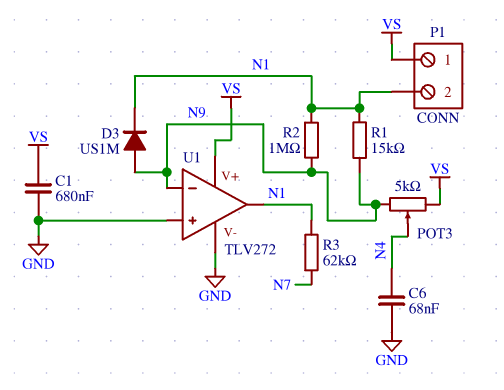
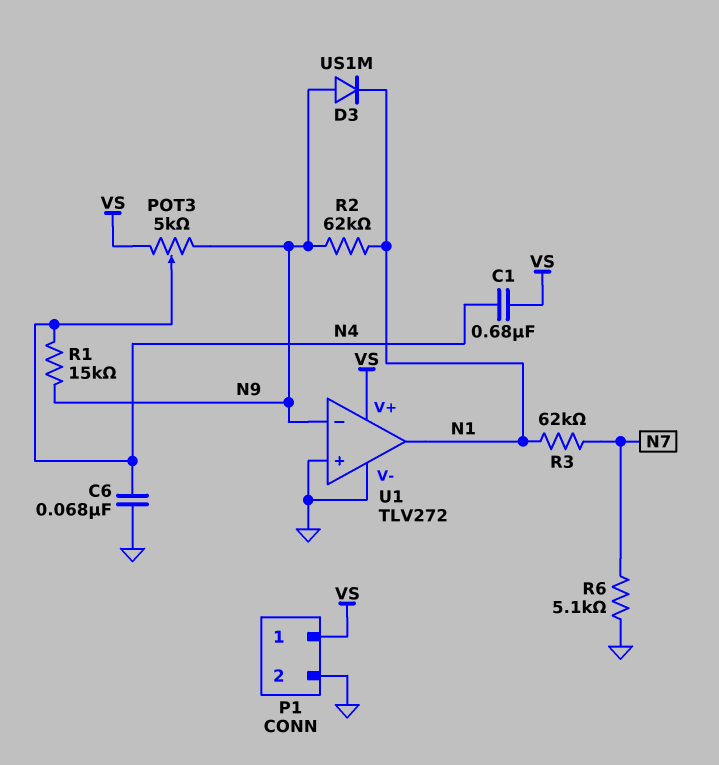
C1: 680nF (GND, VS) -> 680nF (N4, VS)
P1 pin 2: N1 -> GND
R1: 15k (N1, N9) -> 15k (N4, N9)
R2: 1M (N1, N9) -> 62k (N1, N9)
R6: none -> 5.1k (GND, N7)

